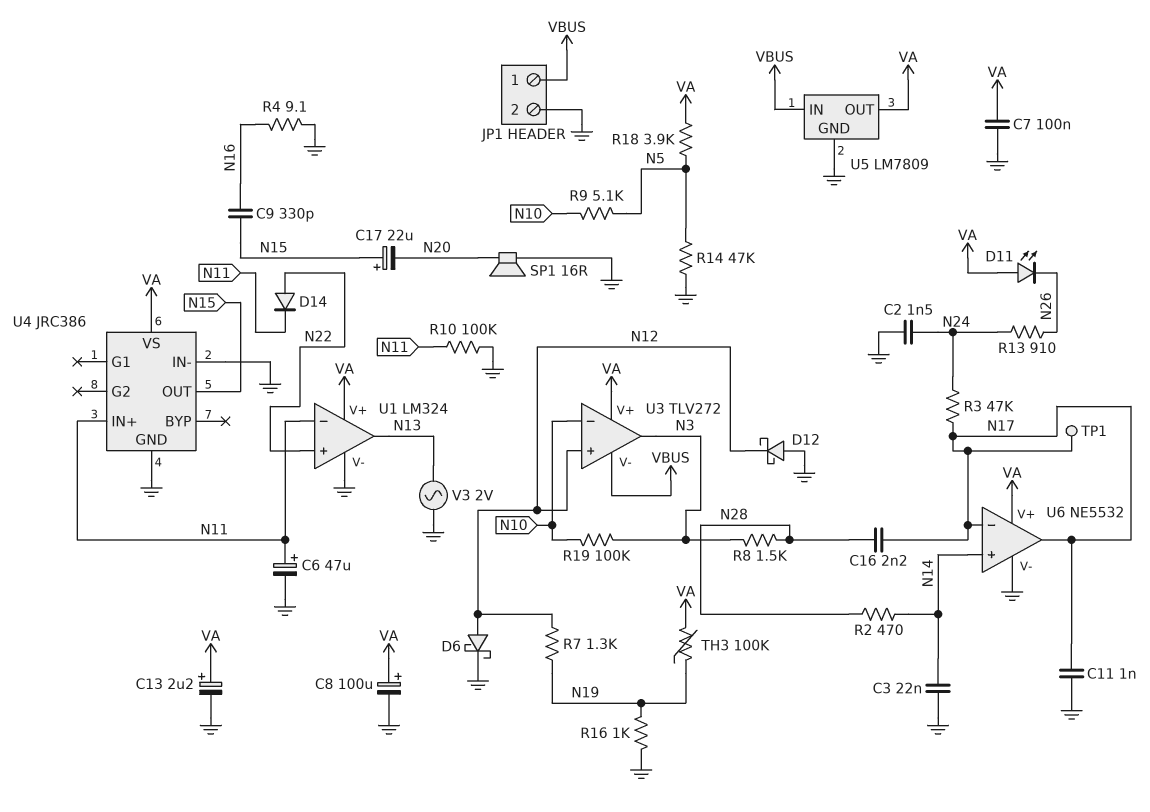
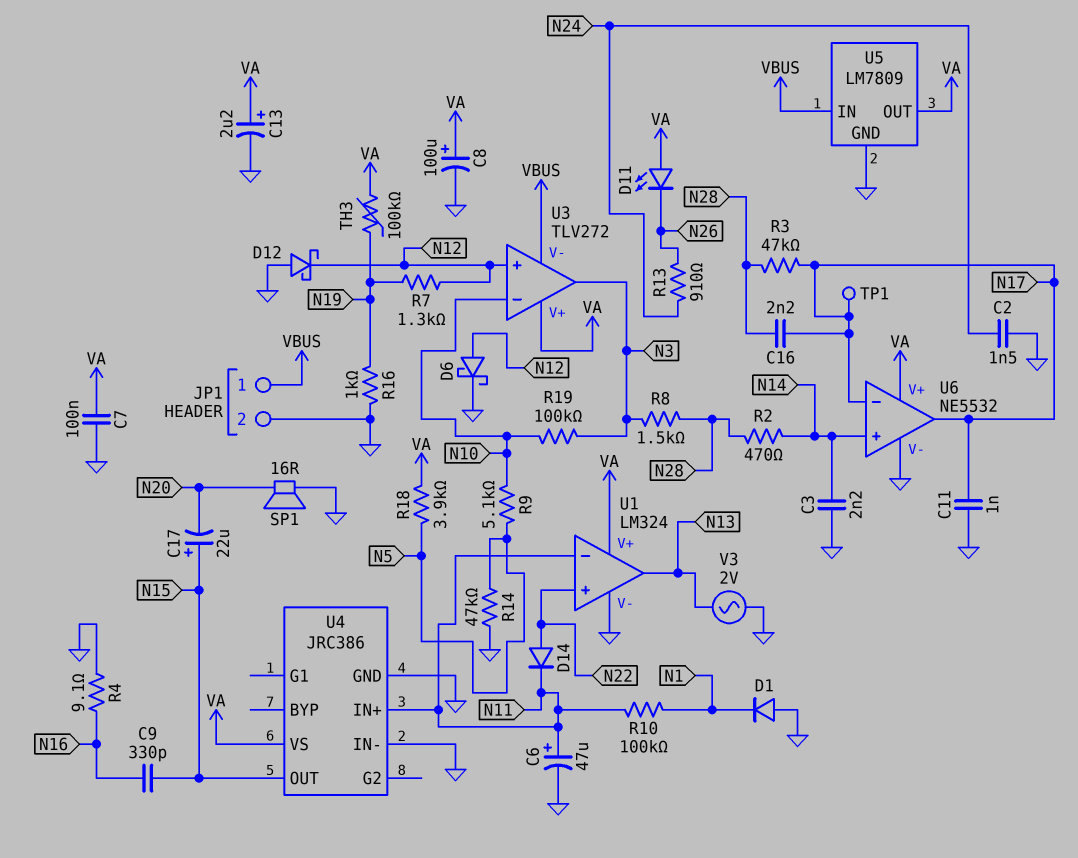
C3: 22nF (GND, N14) -> 2.2nF (GND, N14)
D1: none -> diode (A GND, K N1)
R3: 47k (N17, N24) -> 47k (N17, N28)
R10: 100k (GND, N11) -> 100k (N1, N11)

